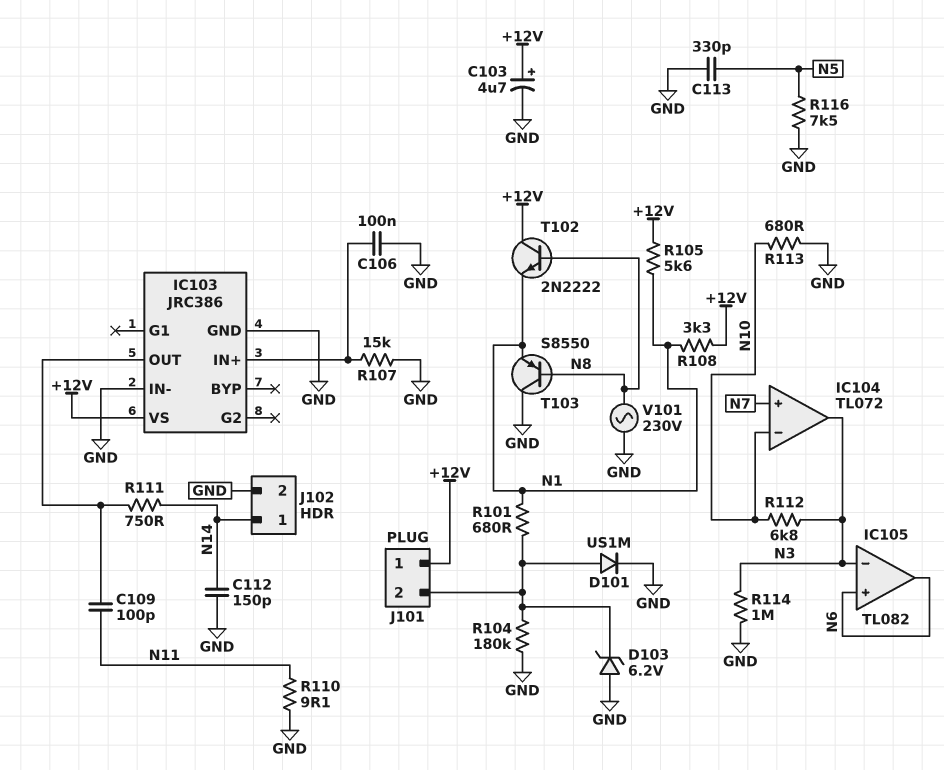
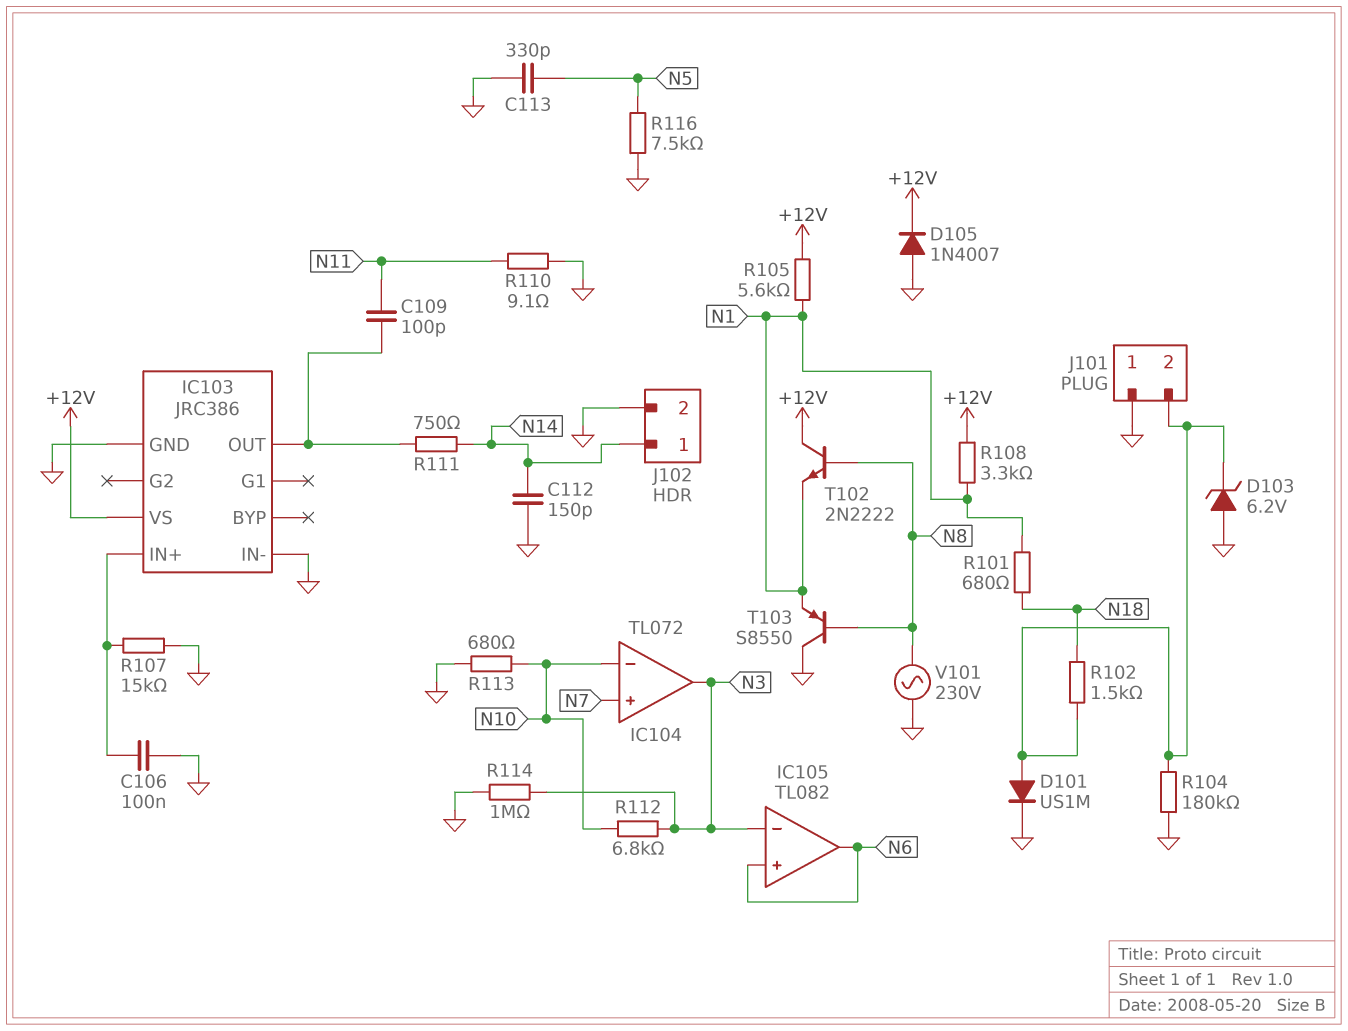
C103: 4.7uF (plus +12V, minus GND) -> none
D105: none -> diode 1N4007 (A GND, K +12V)
J101 pin 1: +12V -> GND
R101: 680 (J101/2, N1) -> 680 (N1, N18)
R102: none -> 1.5k (J101/2, N18)

